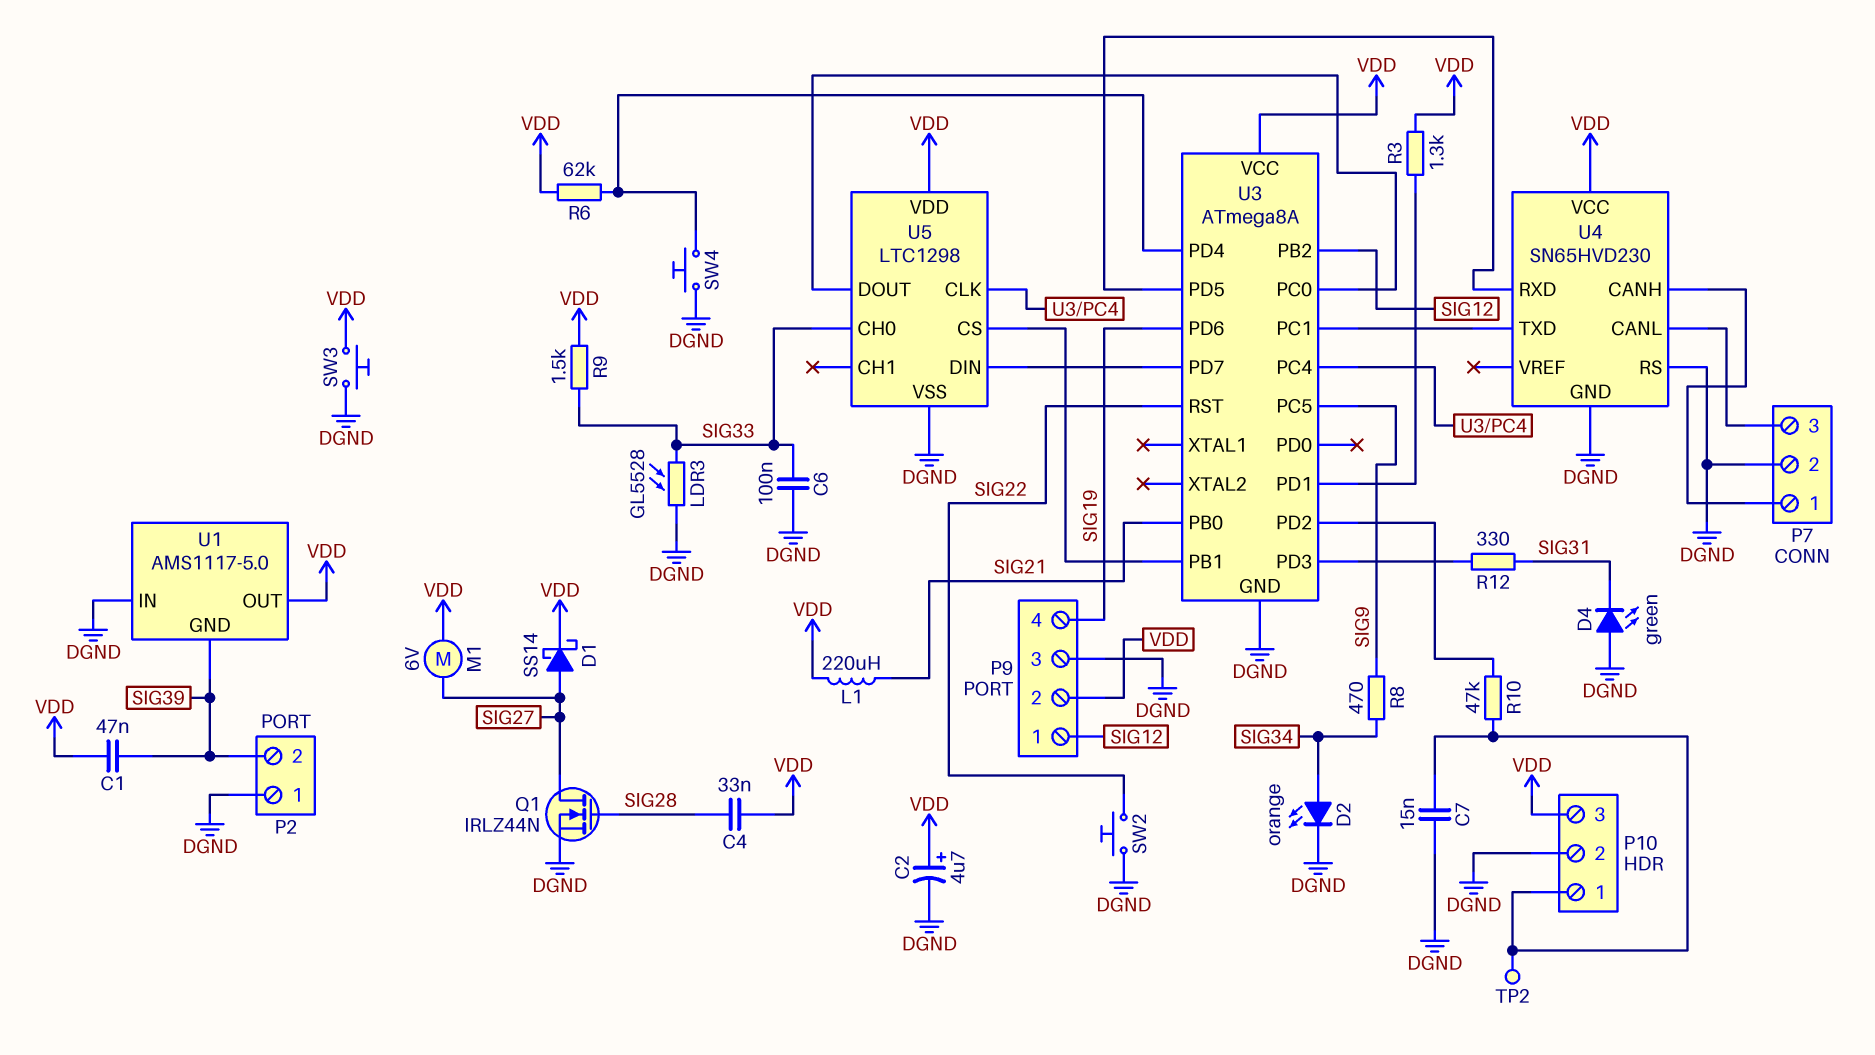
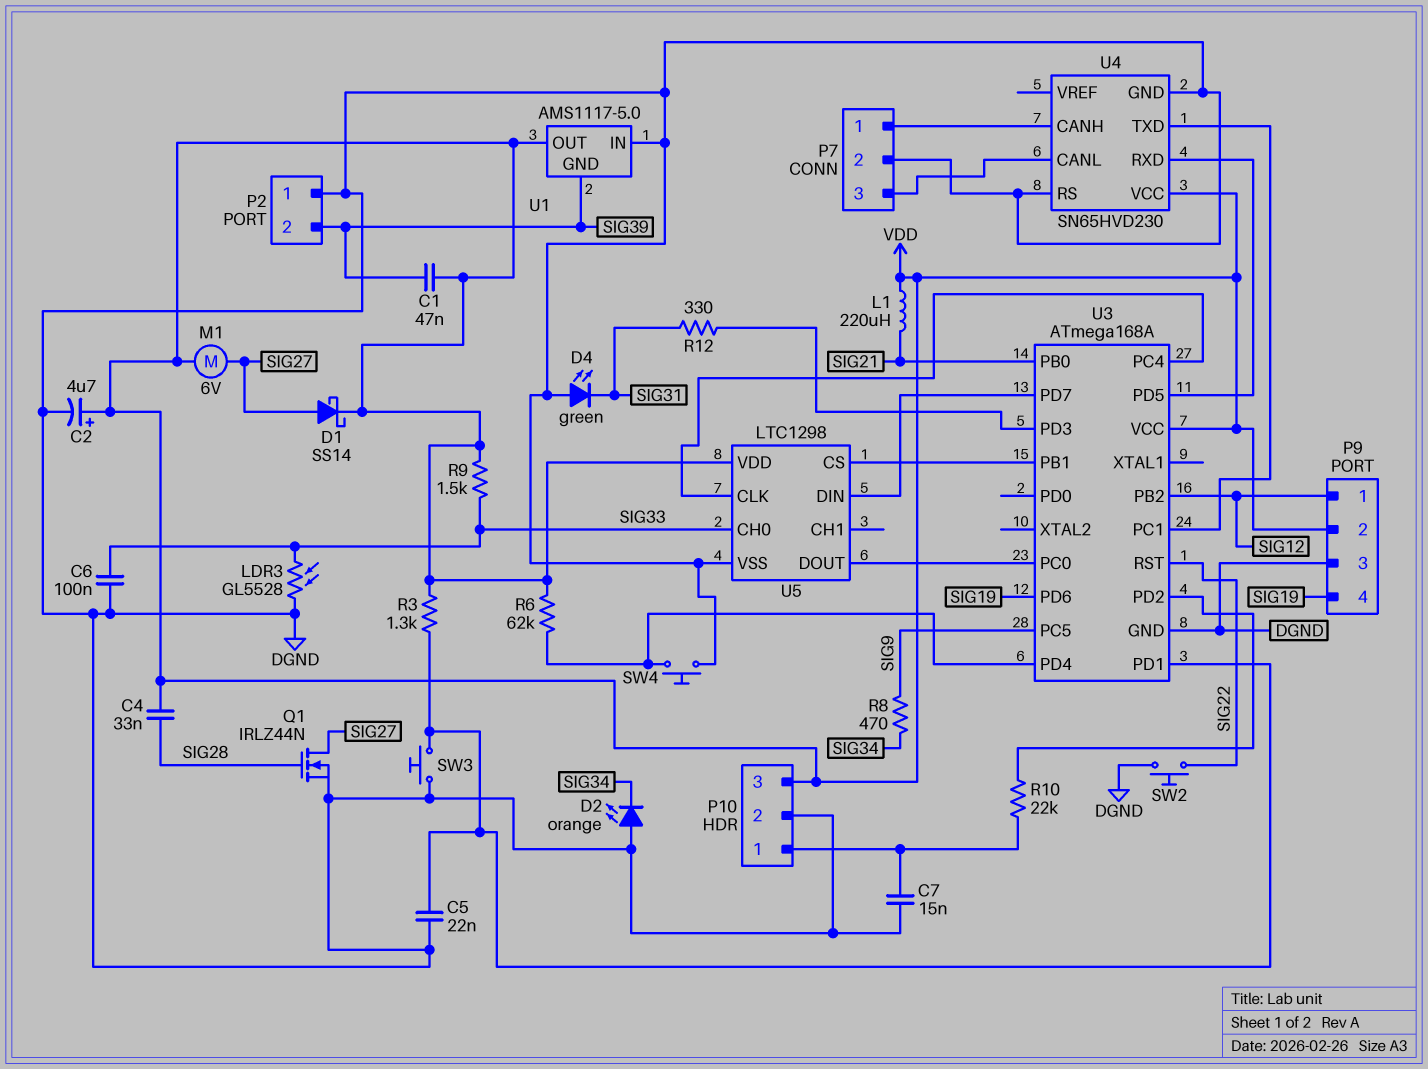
C5: none -> 22nF (DGND, U3/PD1)
D2: LED orange (A SIG34, K DGND) -> LED orange (A DGND, K SIG34)
R10: 47k (P10/1, U3/PD2) -> 22k (P10/1, U3/PD2)
SW3: button (DGND, VDD) -> button (DGND, U3/PD1)
TP2: test point (P10/1) -> none
U3: ATmega8A -> ATmega168A

